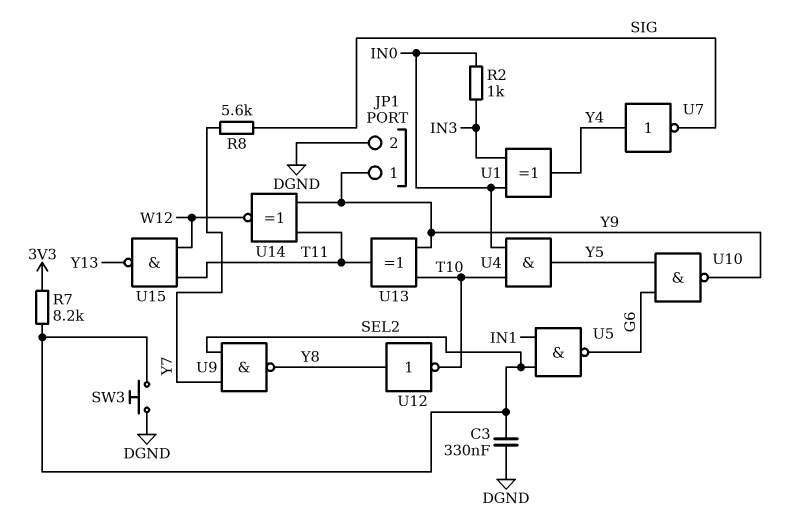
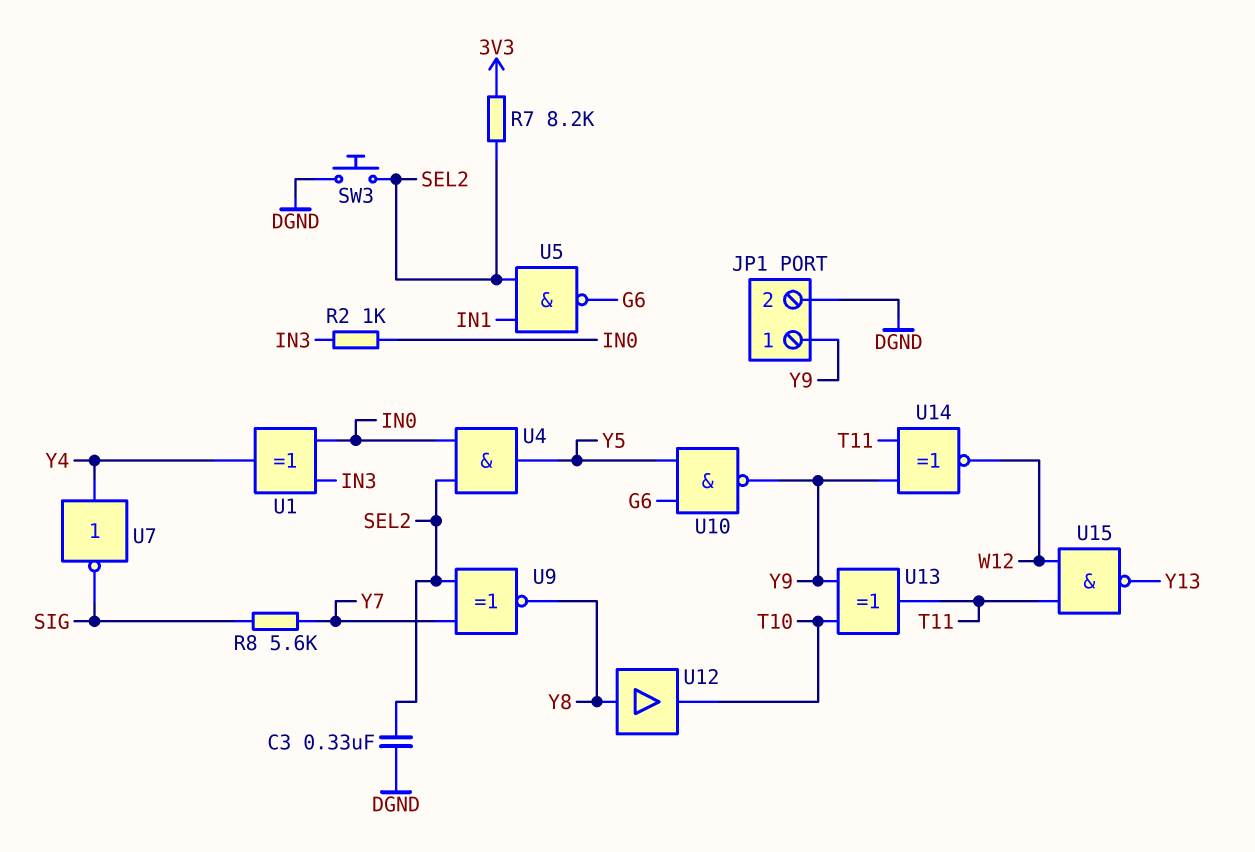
U4: AND (in IN0, in T10, out Y5) -> AND (in IN0, in SEL2, out Y5)
U9: NAND (in SEL2, in Y7, out Y8) -> XNOR (in SEL2, in Y7, out Y8)
U12: NOT (in Y8, out T10) -> buffer (in Y8, out T10)

